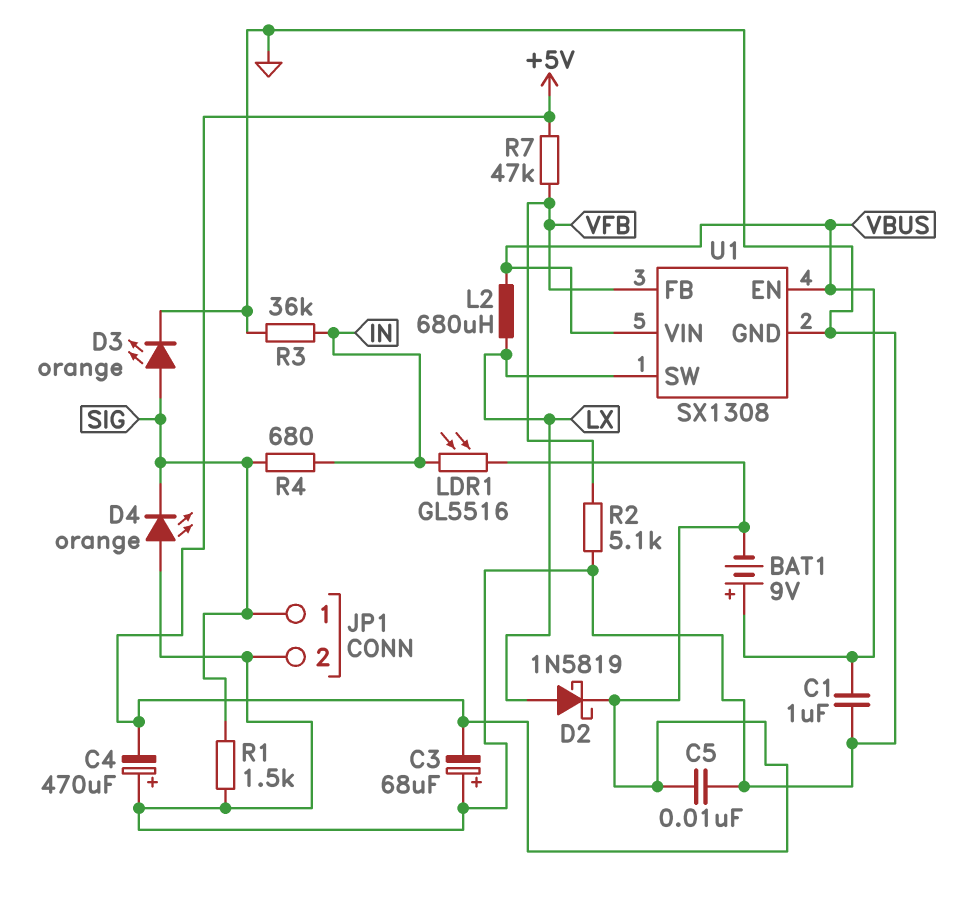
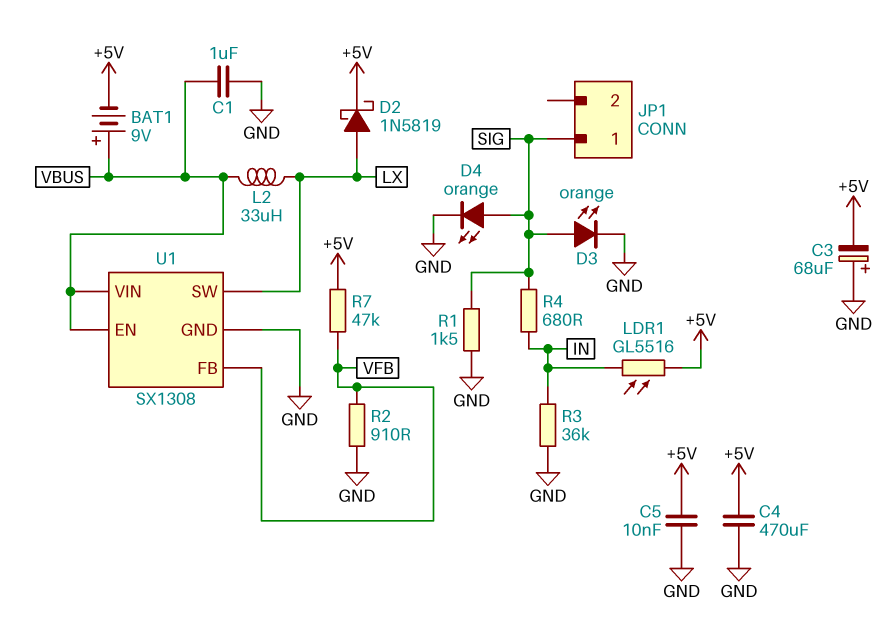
C4: 470uF (plus GND, minus +5V) -> 470uF (+5V, GND)
D4: LED orange (A GND, K SIG) -> LED orange (A SIG, K GND)
JP1 pin 2: GND -> none
L2: 680uH (LX, VBUS) -> 33uH (LX, VBUS)
R2: 5.1k (GND, VFB) -> 910 (GND, VFB)

